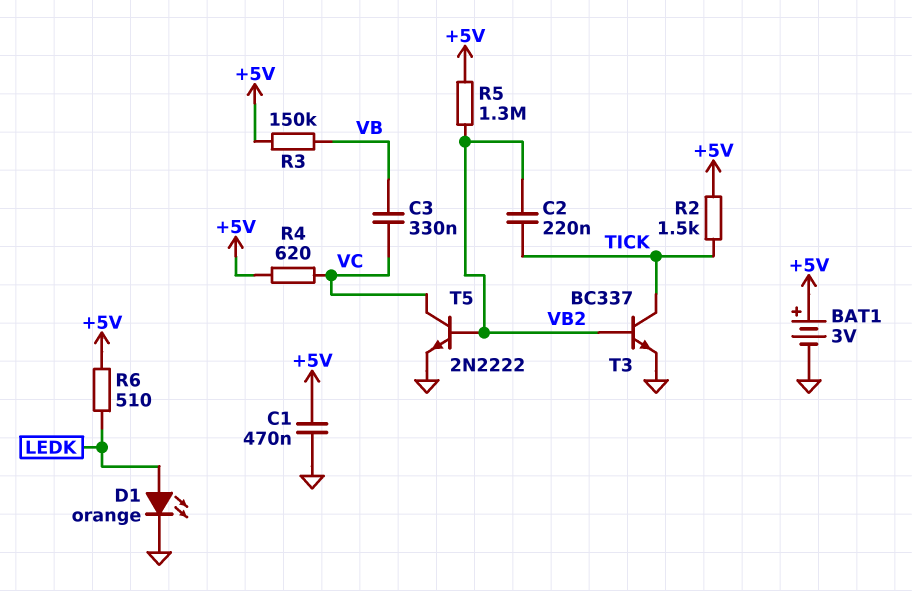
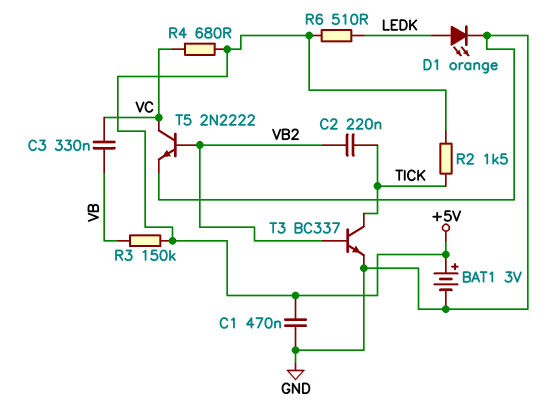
R4: 620 (+5V, VC) -> 680 (+5V, VC)
R5: 1.3M (+5V, VB2) -> none

